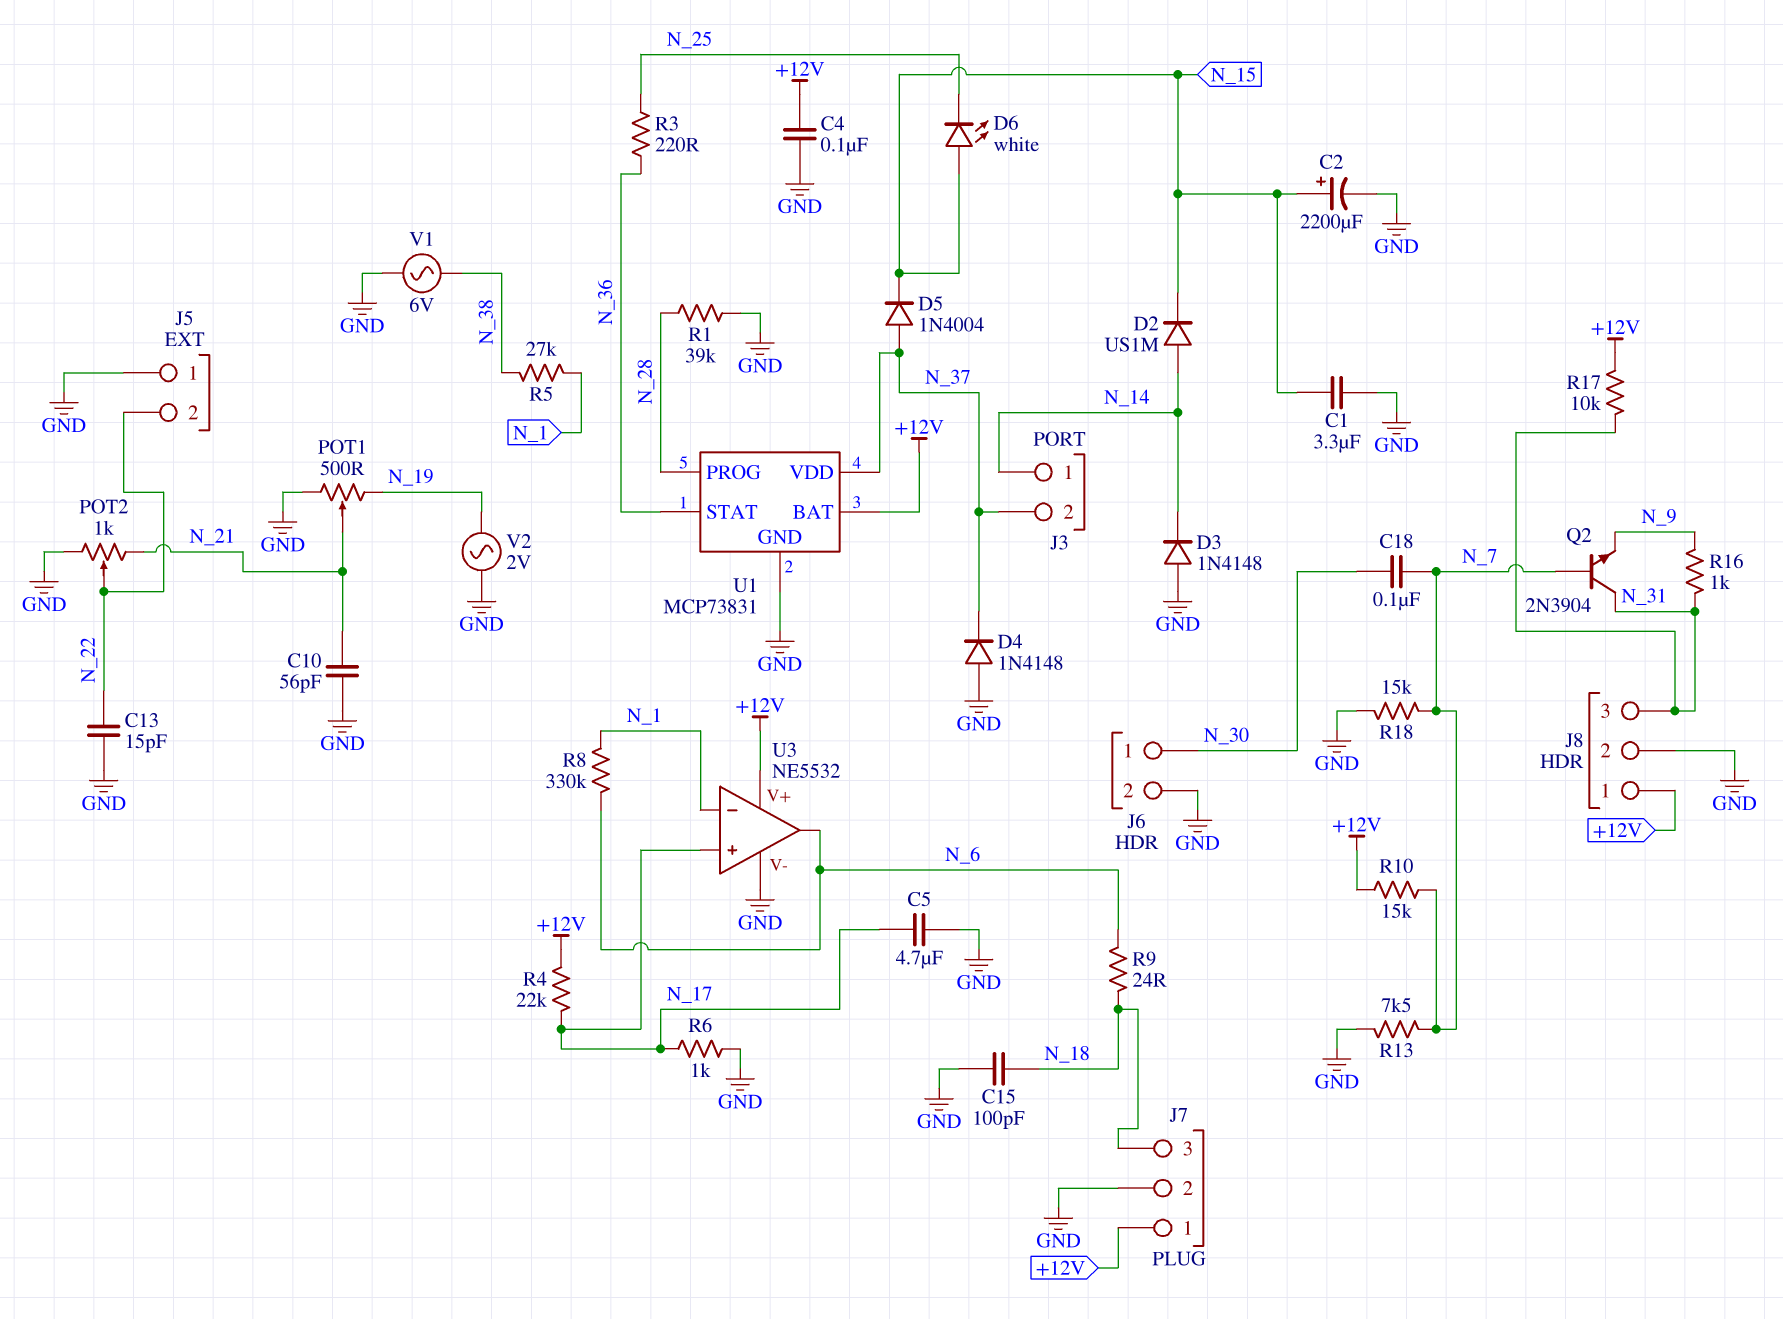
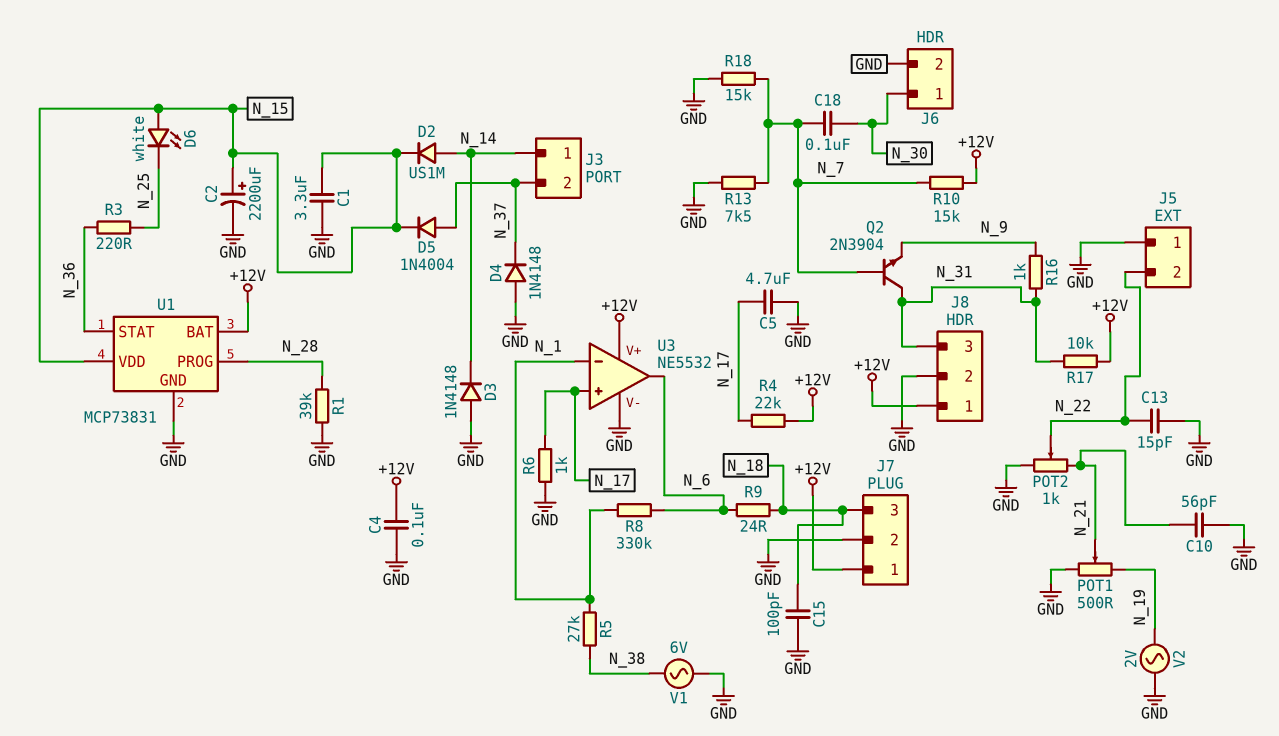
U1 pin VDD: N_37 -> N_15

